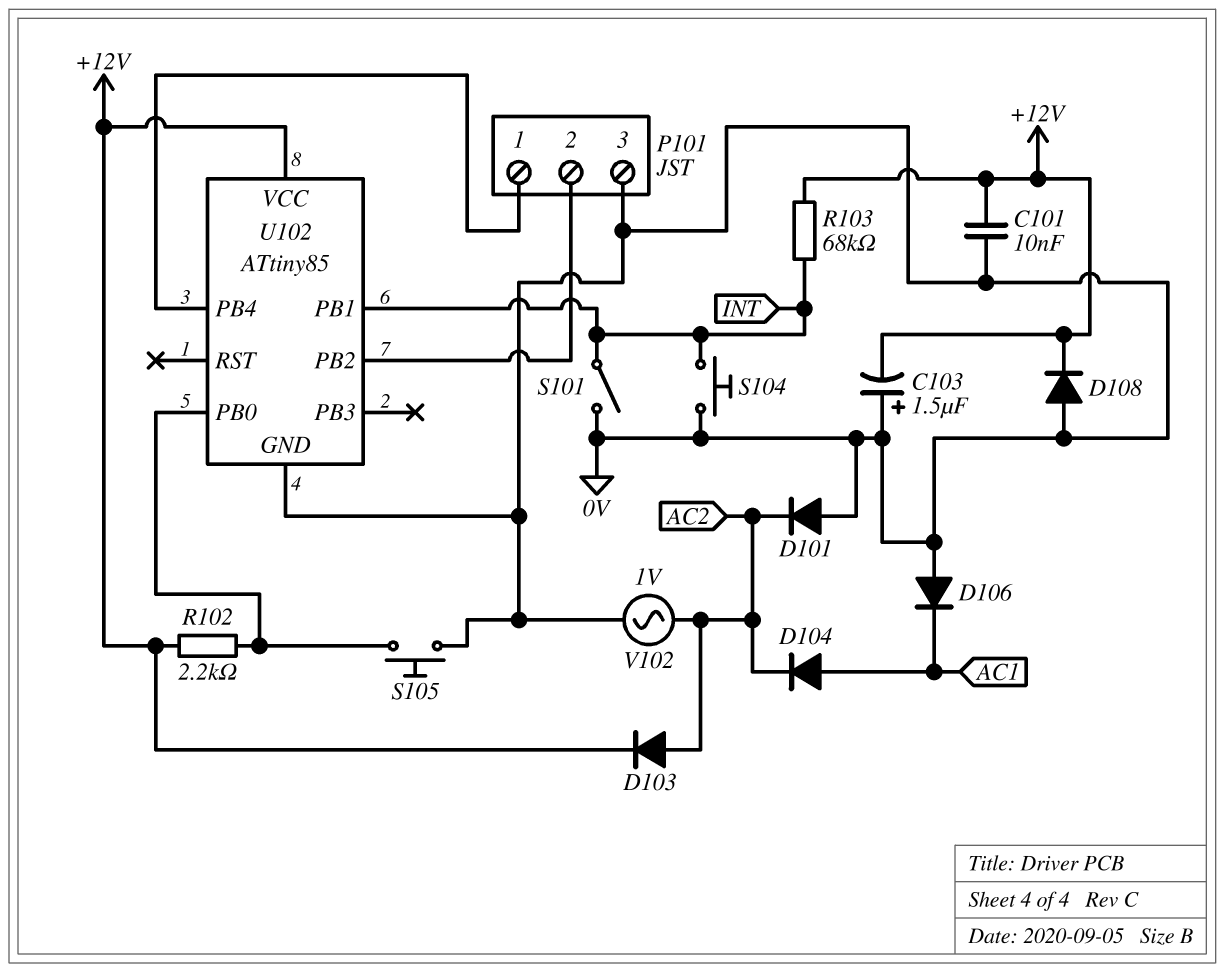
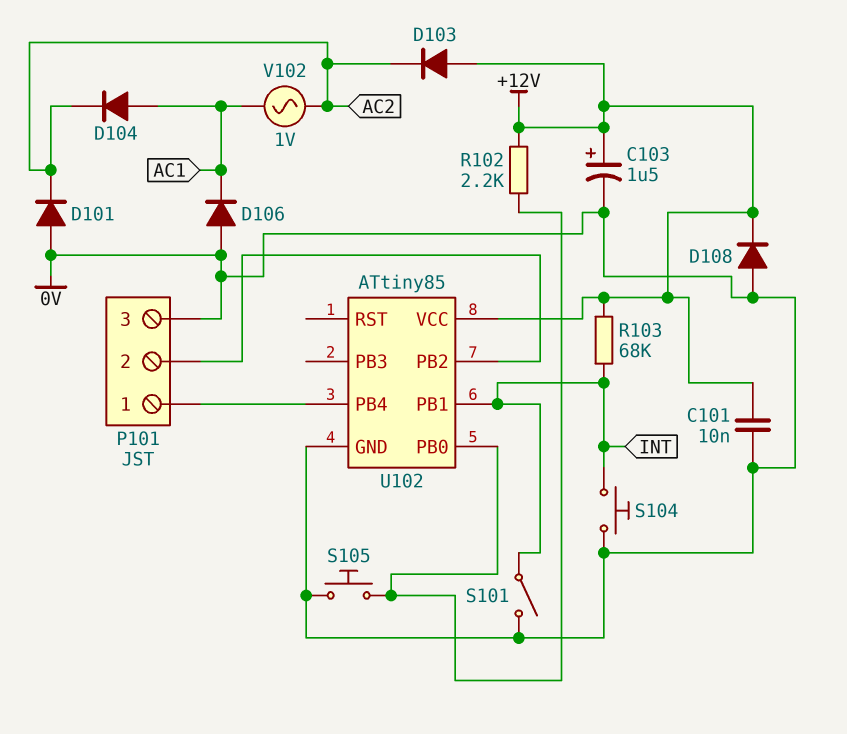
C103: 1.5uF (plus 0V, minus +12V) -> 1.5uF (plus +12V, minus 0V)
D103: diode (A AC2, K +12V) -> diode (A +12V, K AC2)
V102: AC 1V (0V, AC2) -> AC 1V (AC1, AC2)

